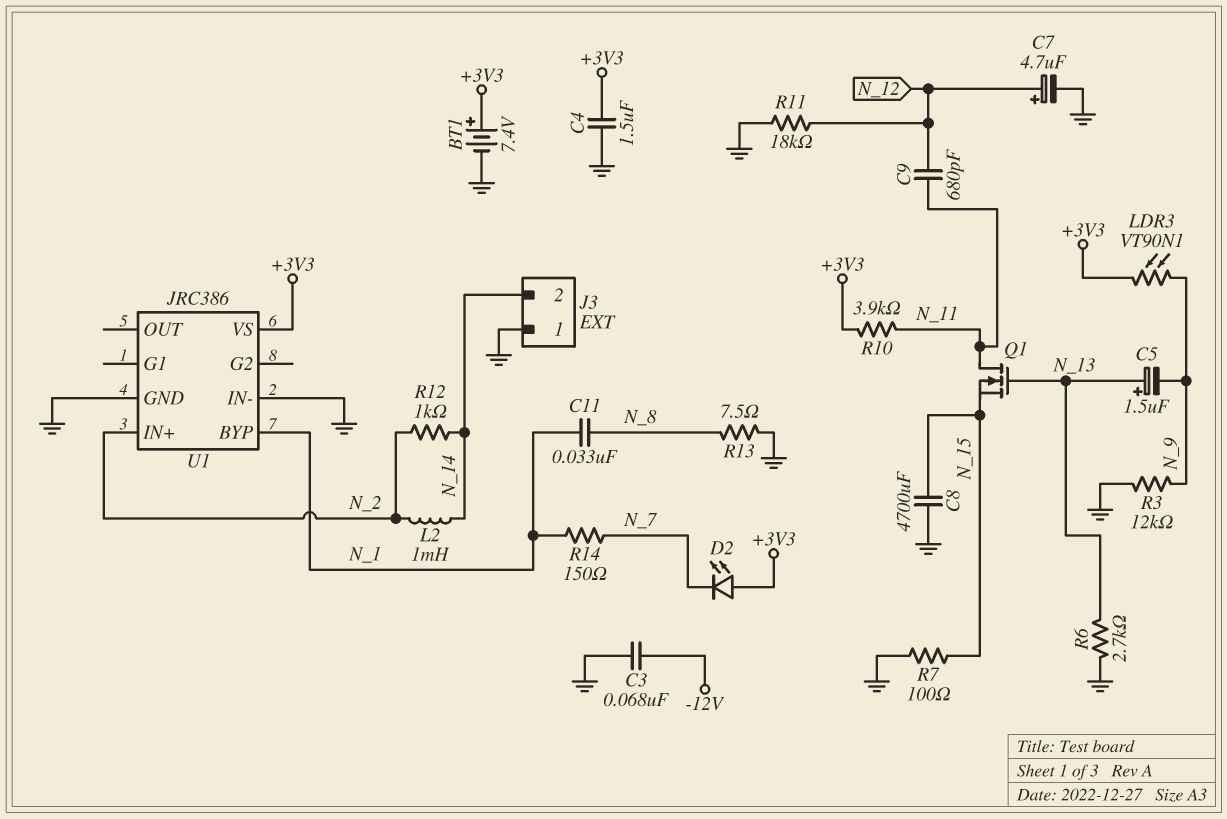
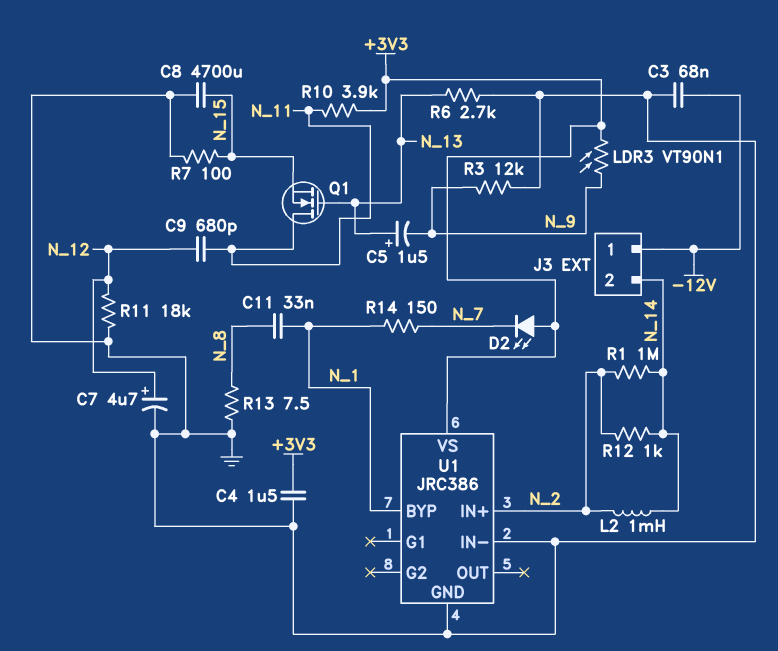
BT1: 7.4V (plus +3V3, minus GND) -> none
J3 pin 1: GND -> -12V
R1: none -> 1M (N_2, N_14)

